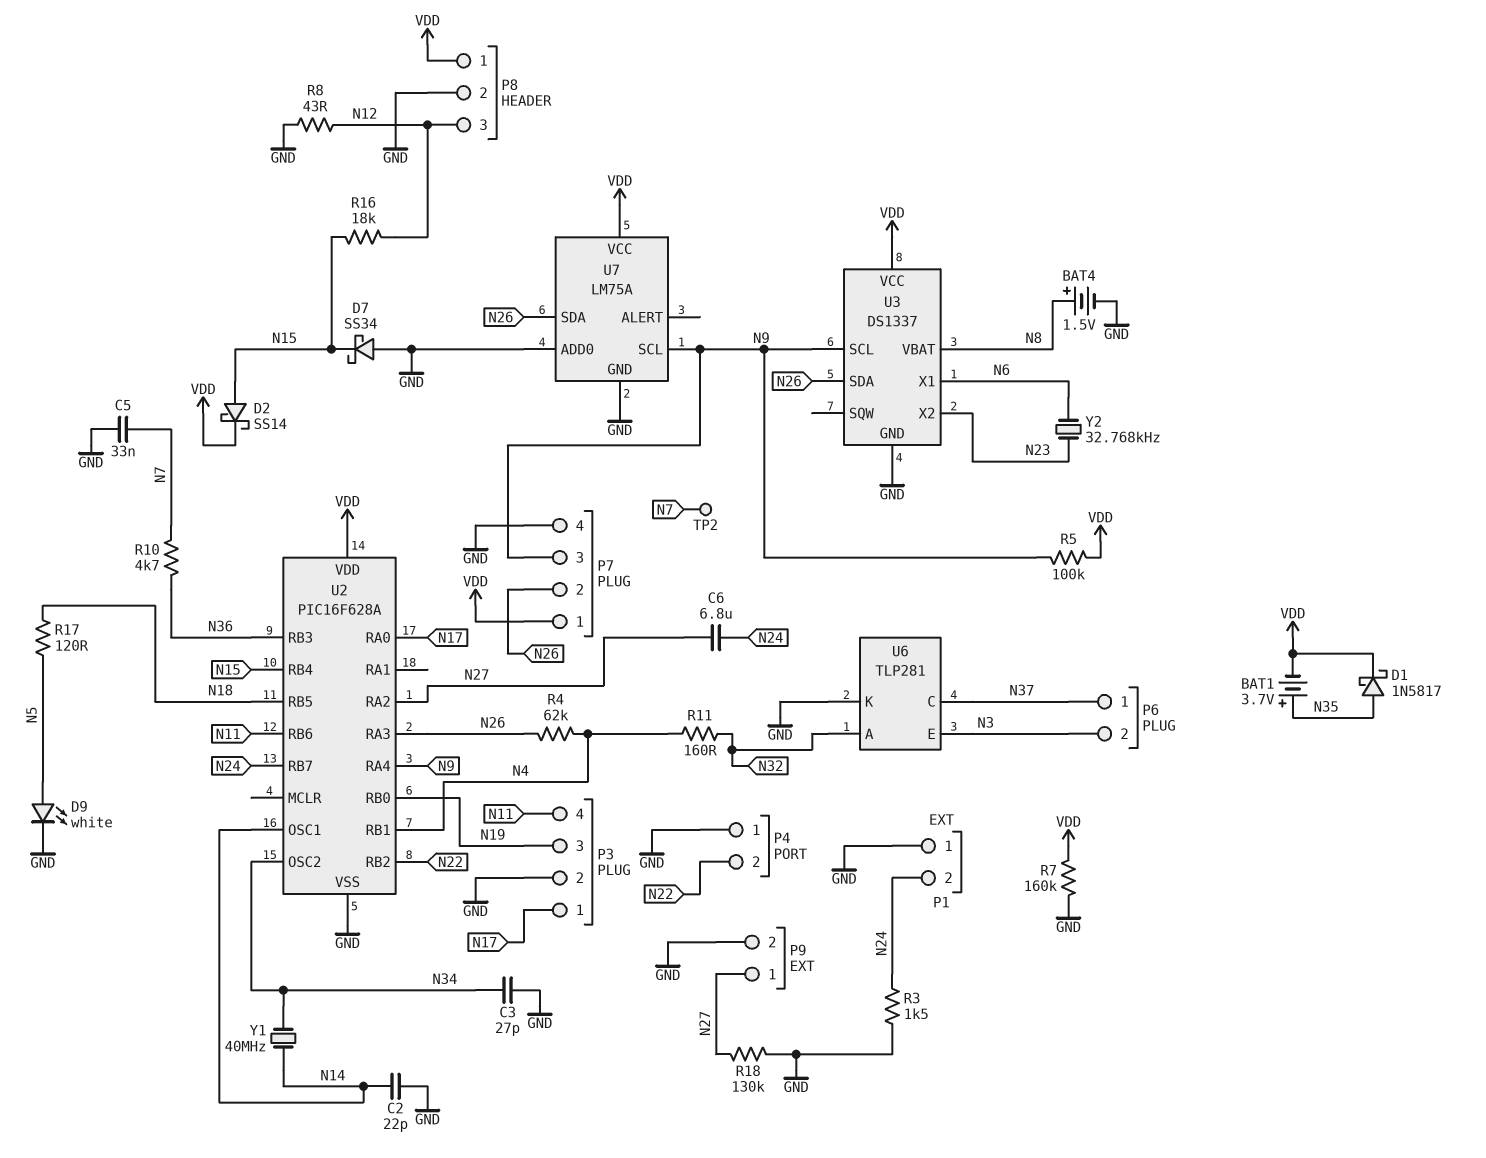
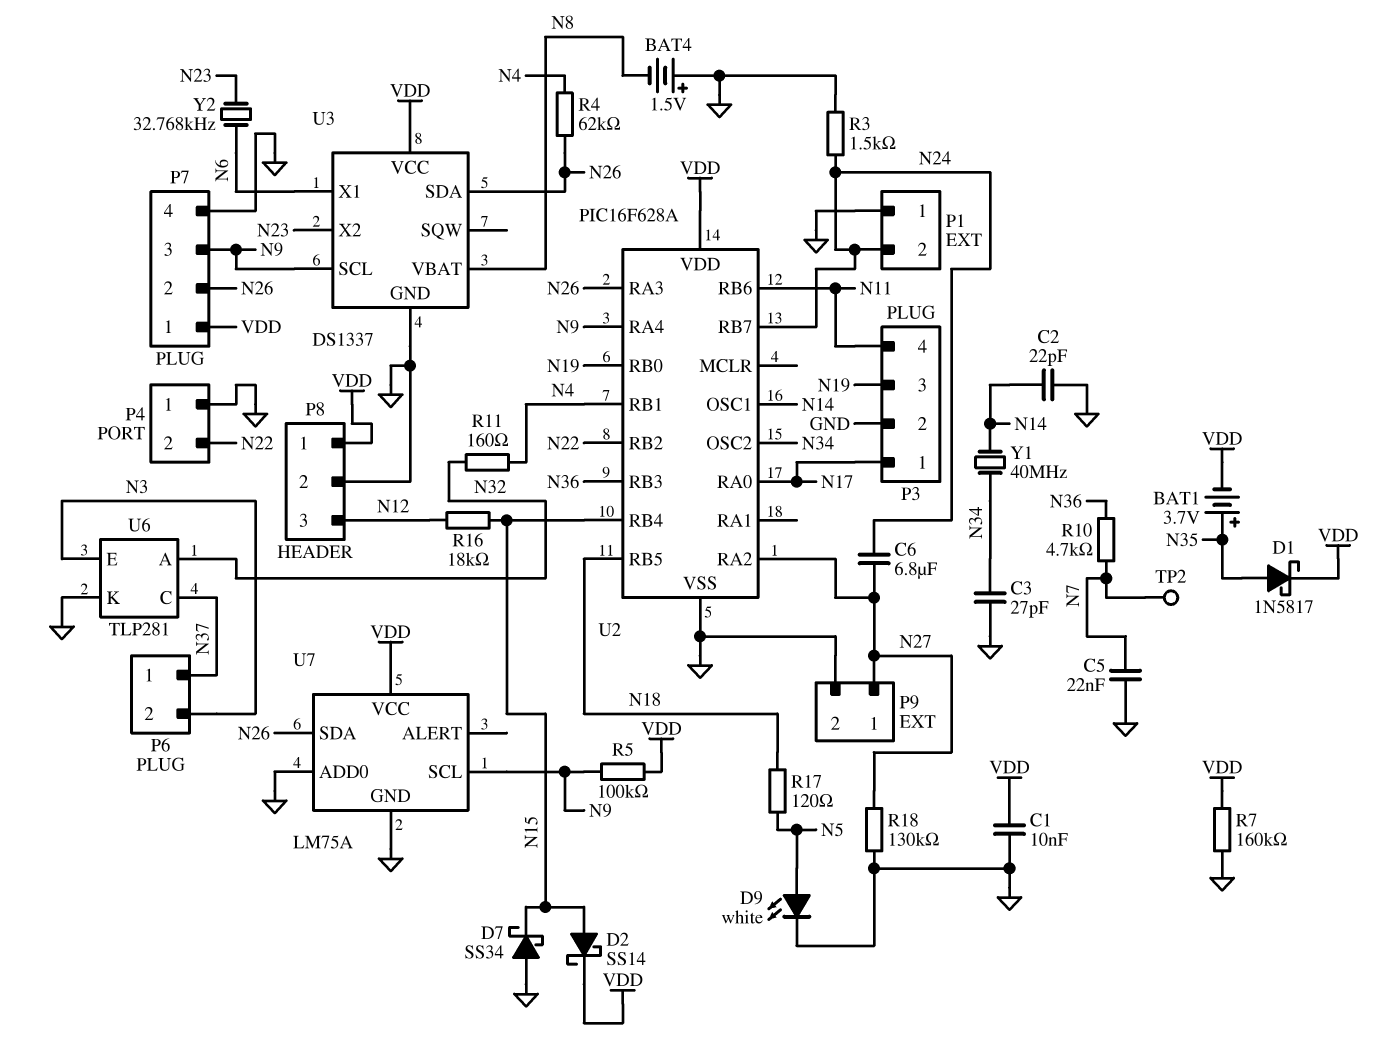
BAT4: 1.5V (plus N8, minus GND) -> 1.5V (plus GND, minus N8)
C1: none -> 10nF (GND, VDD)
C5: 33nF (GND, N7) -> 22nF (GND, N7)
R8: 43 (GND, N12) -> none

